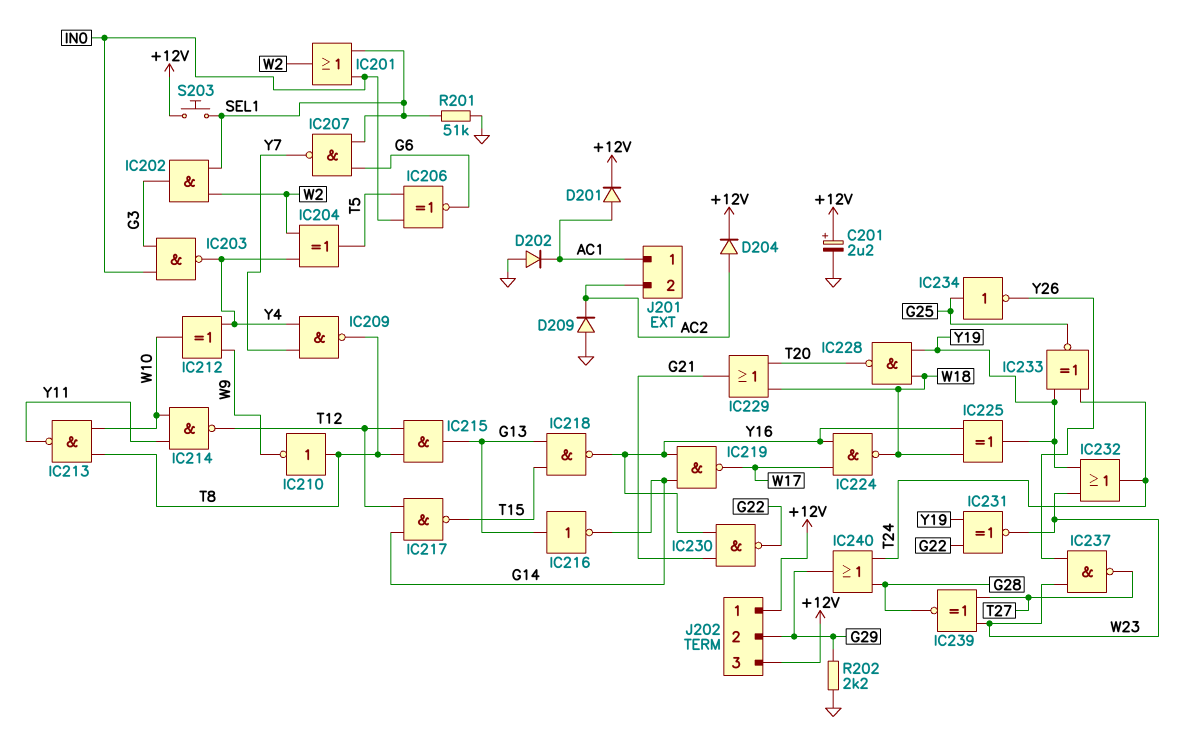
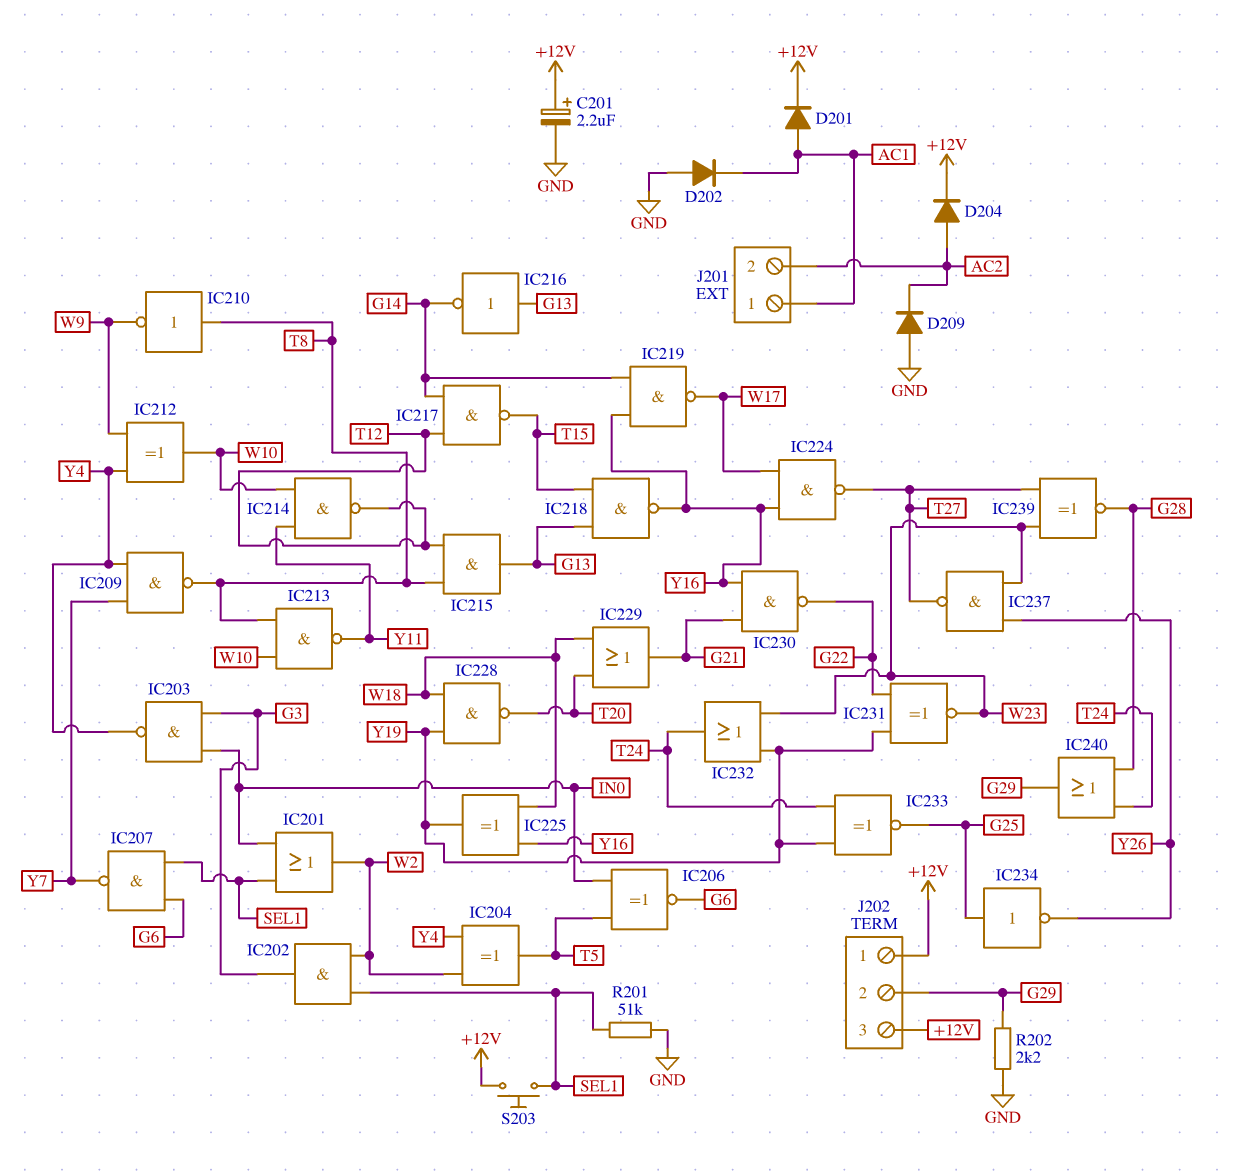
IC224: NAND (in W17, in Y16, out W18) -> NAND (in W17, in Y16, out T27)

